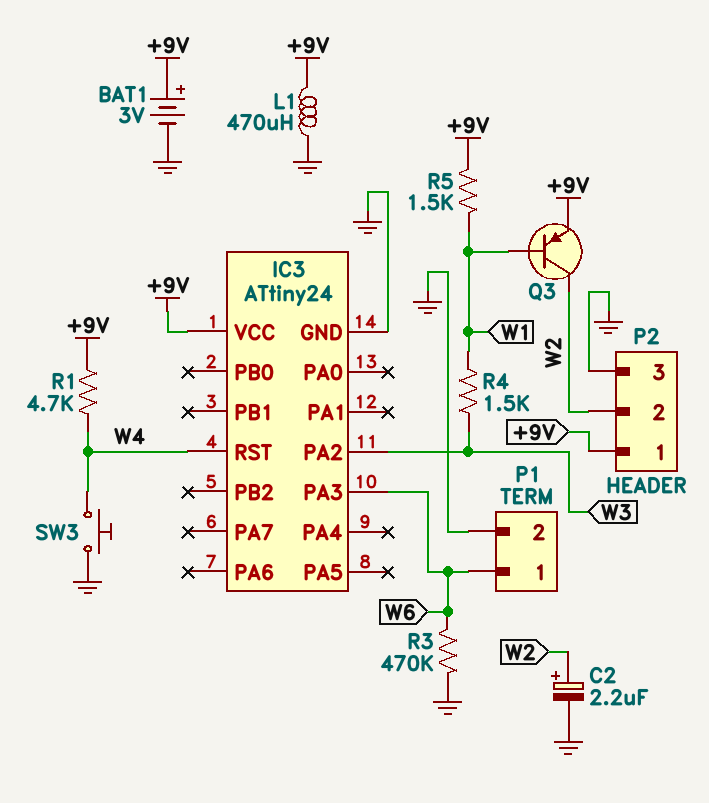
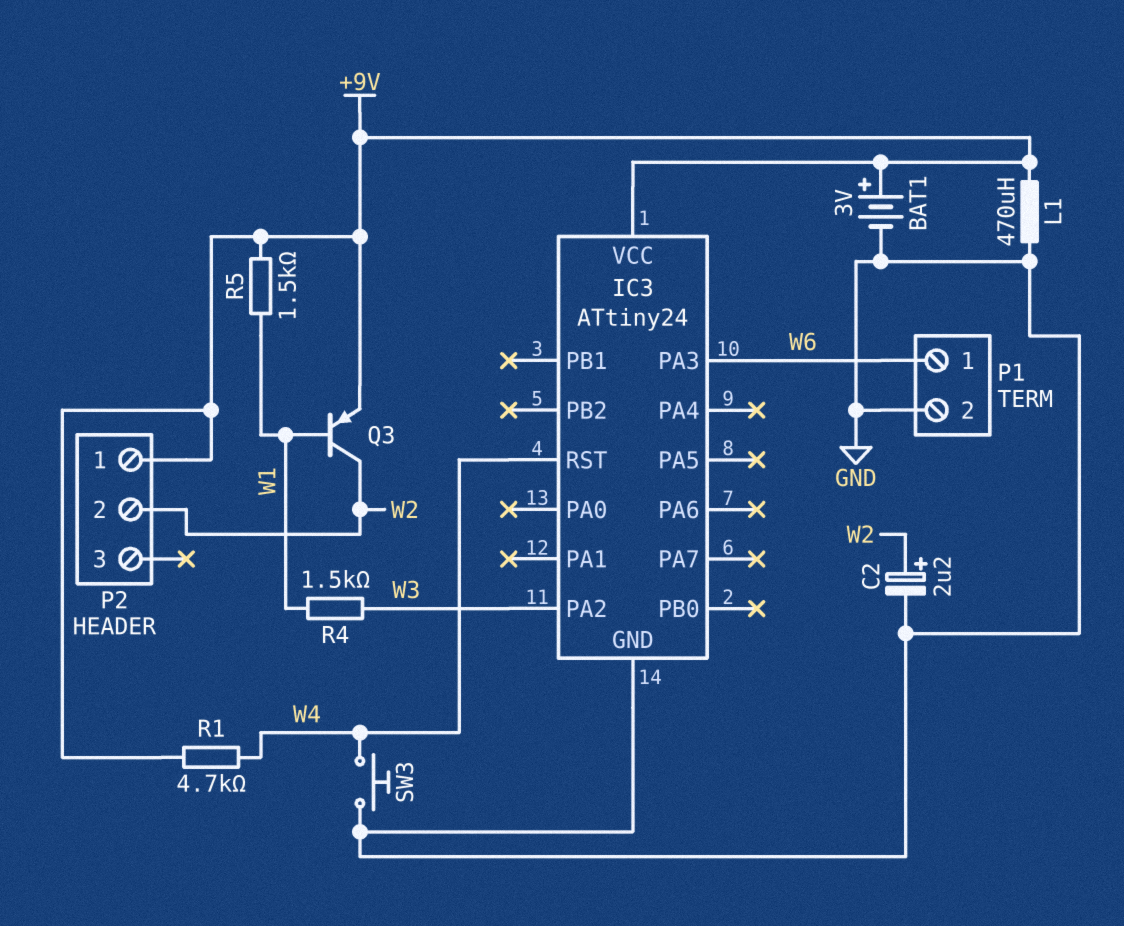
P2 pin 3: GND -> none
R3: 470k (GND, W6) -> none

